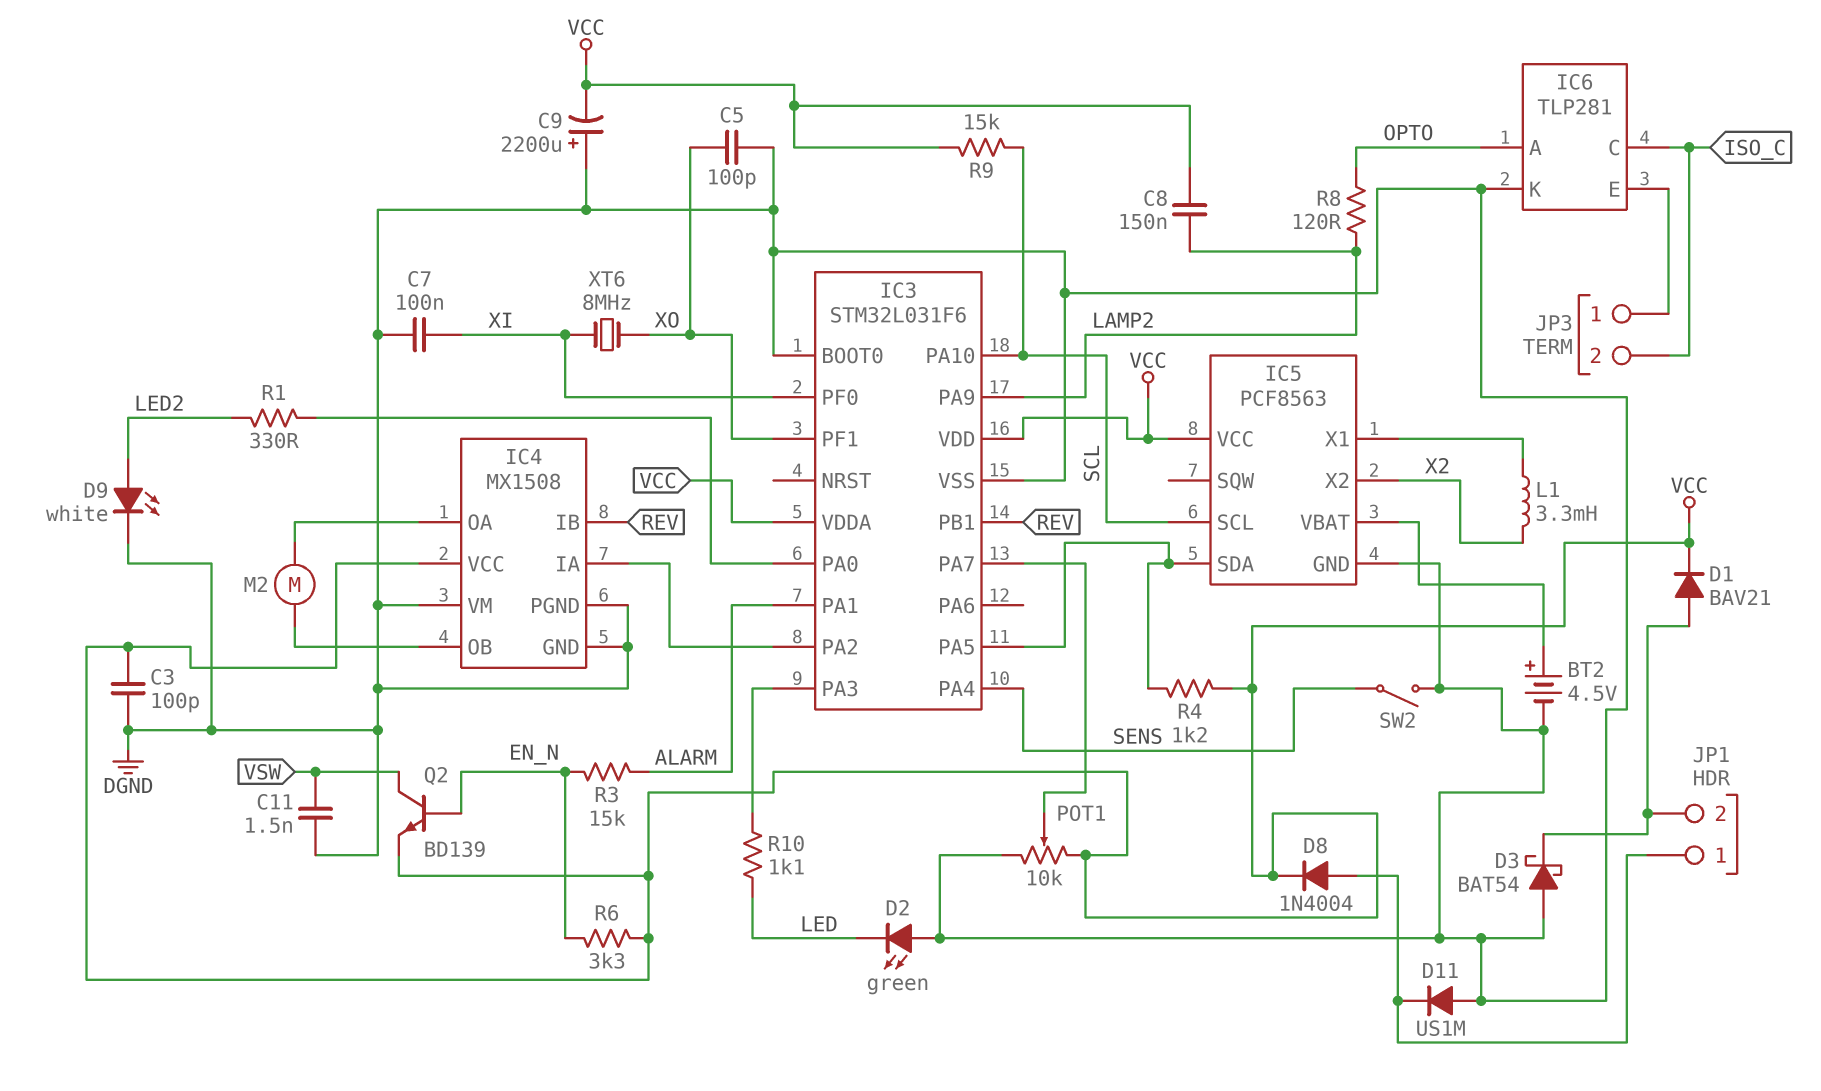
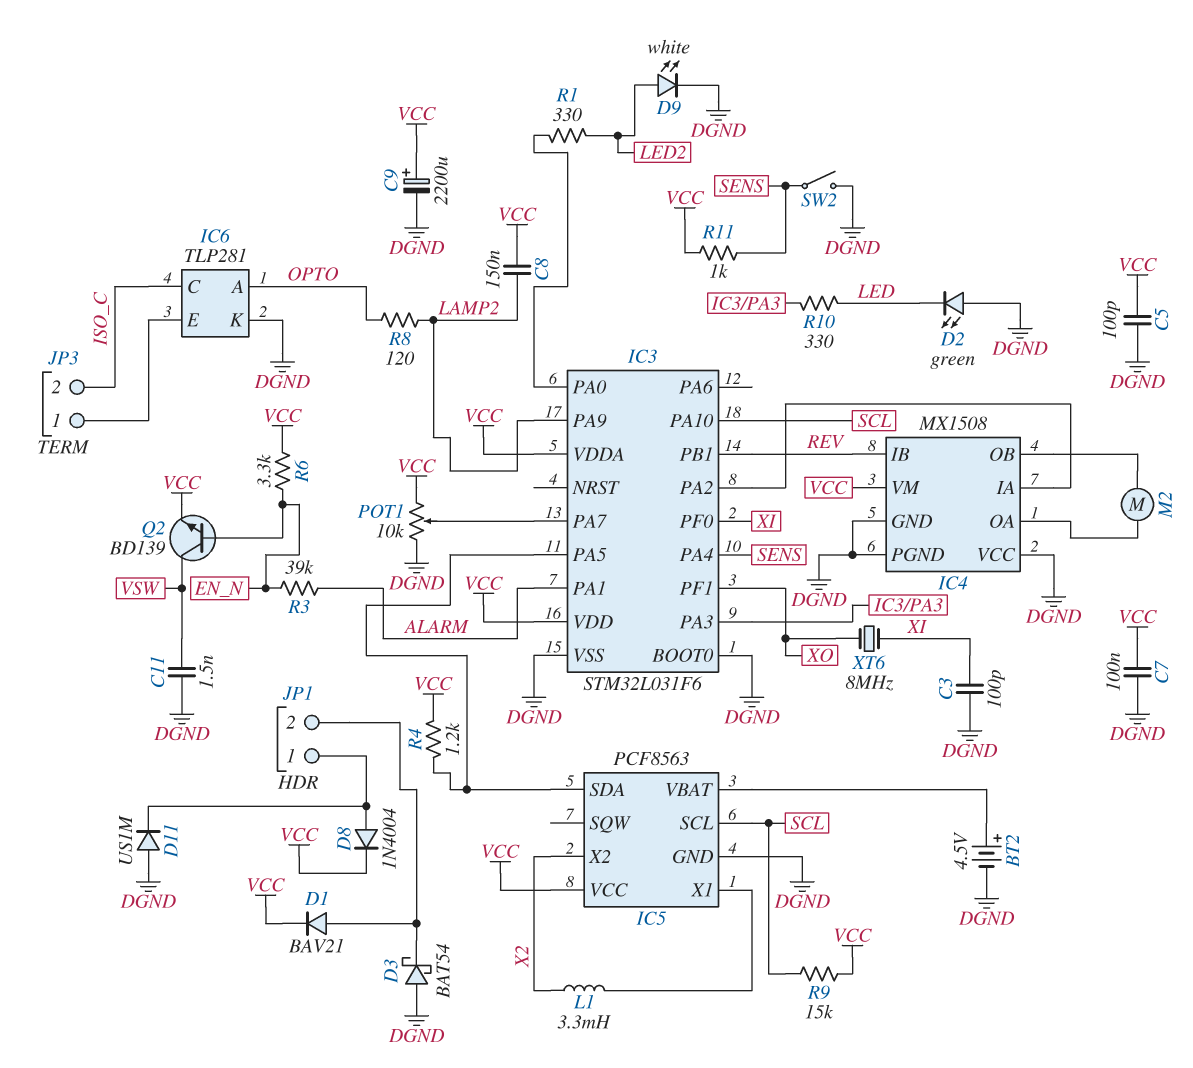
C3: 100pF (DGND, VCC) -> 100pF (DGND, XI)
C5: 100pF (DGND, XO) -> 100pF (DGND, VCC)
C7: 100nF (DGND, XI) -> 100nF (DGND, VCC)
C9: 2200uF (plus DGND, minus VCC) -> 2200uF (plus VCC, minus DGND)
IC4 pin VCC: VCC -> DGND
IC4 pin VM: DGND -> VCC
R3: 15k (ALARM, EN_N) -> 39k (ALARM, EN_N)
R10: 1.1k (IC3/PA3, LED) -> 330 (IC3/PA3, LED)
R11: none -> 1k (SENS, VCC)

